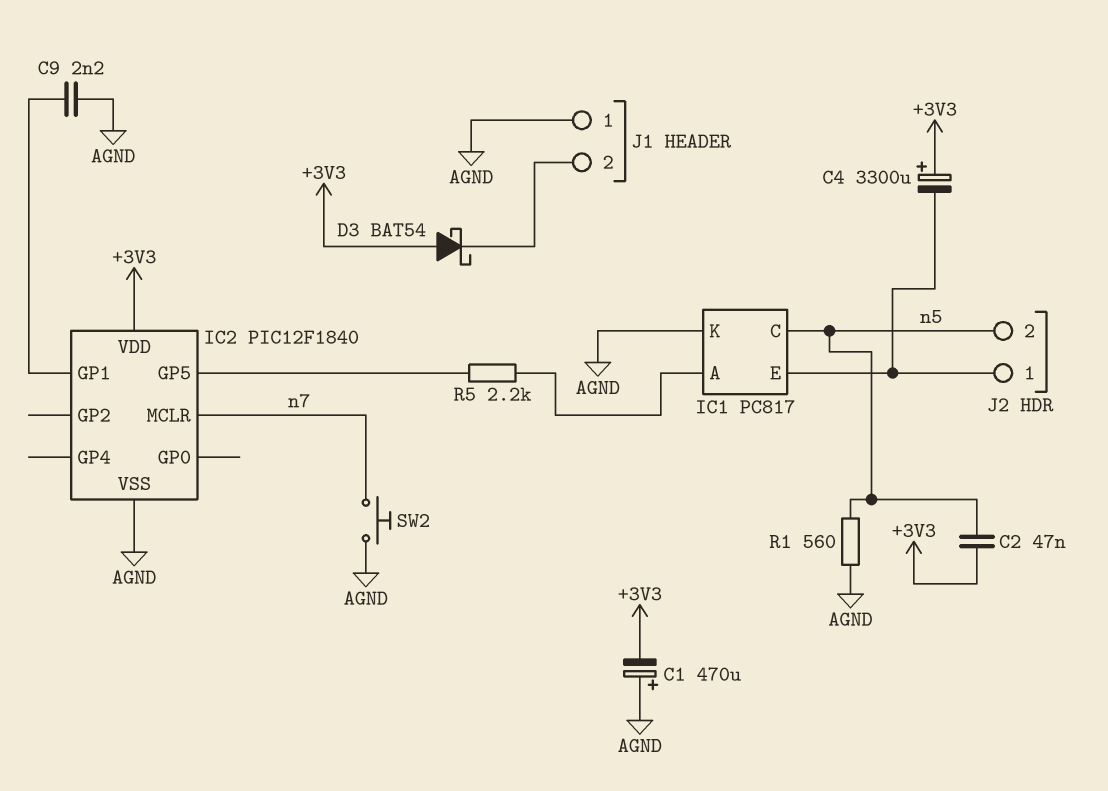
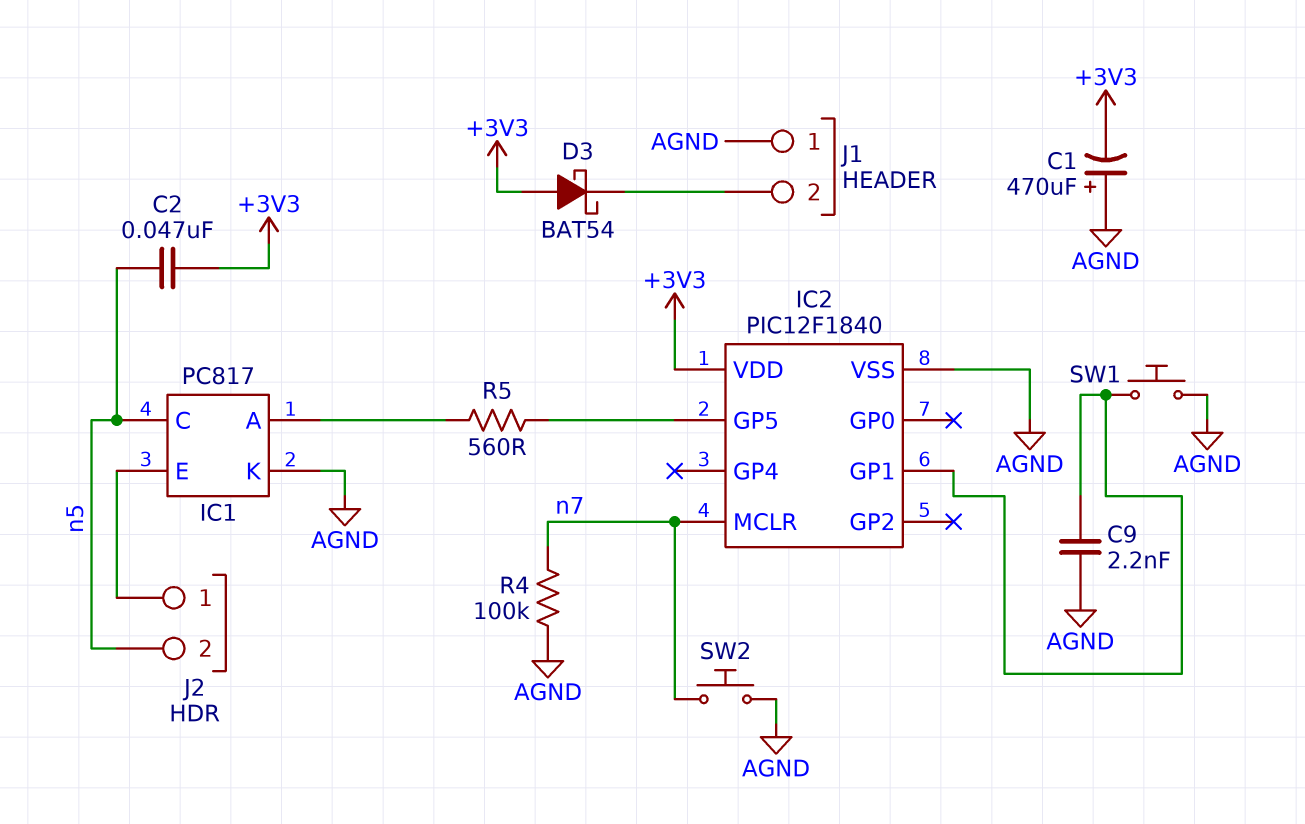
C4: 3300uF (plus +3V3, minus IC1/E) -> none
R1: 560 (AGND, n5) -> none
R4: none -> 100k (AGND, n7)
R5: 2.2k (IC1/A, IC2/GP5) -> 560 (IC1/A, IC2/GP5)
SW1: none -> button (AGND, IC2/GP1)

